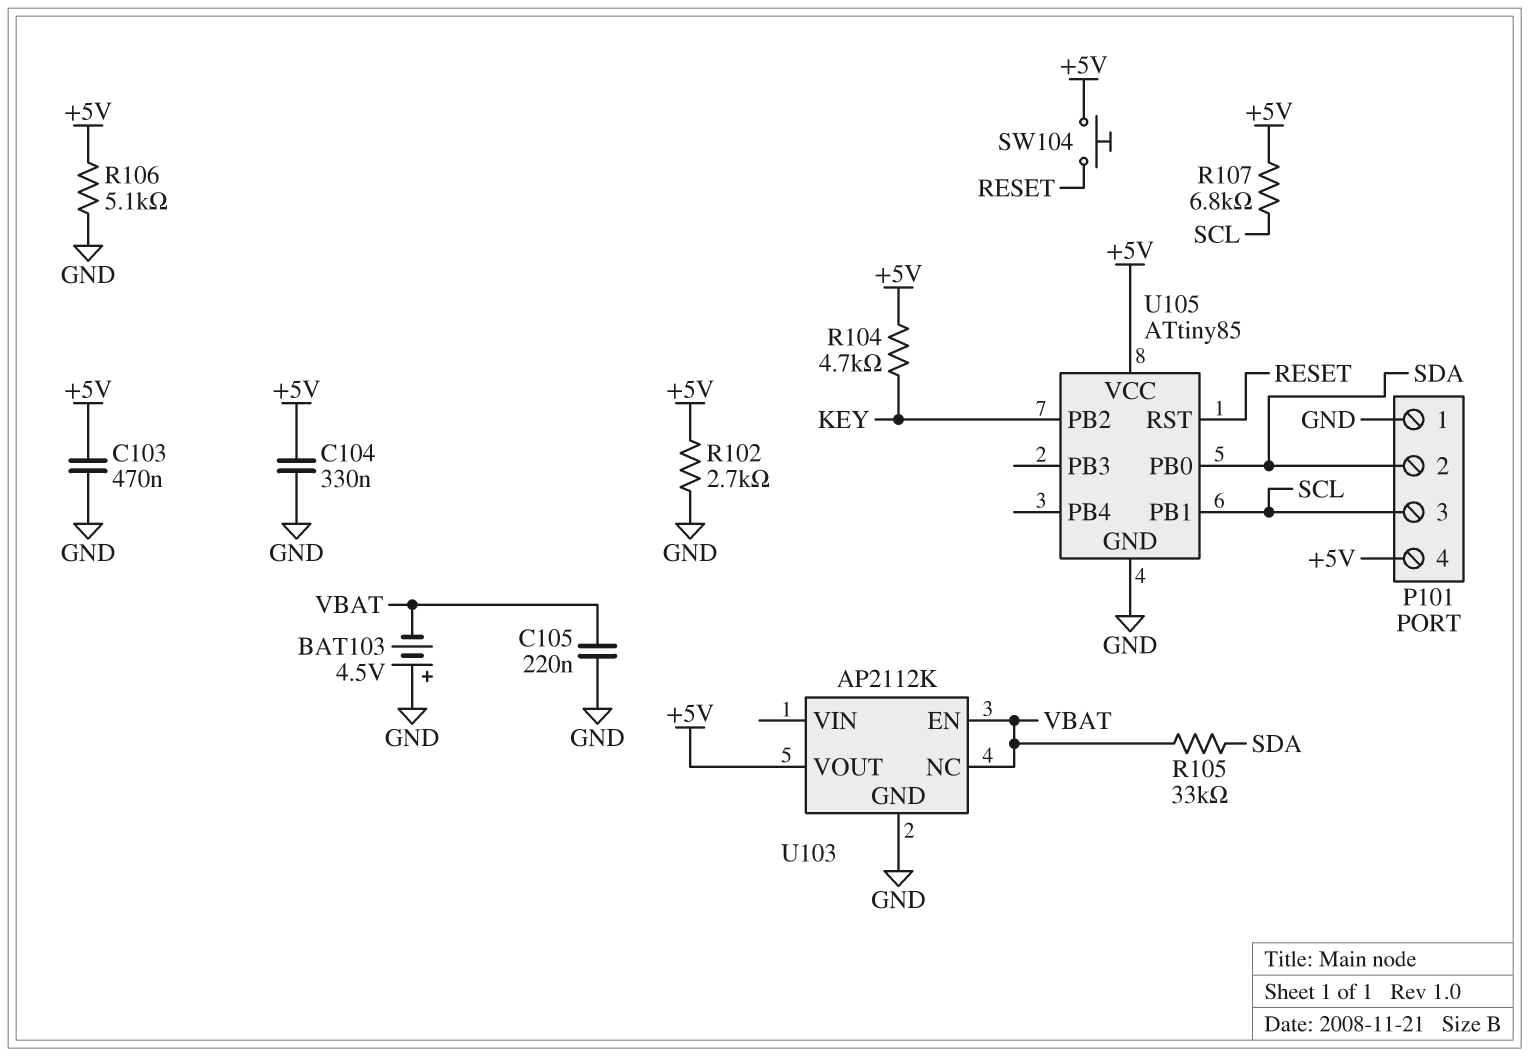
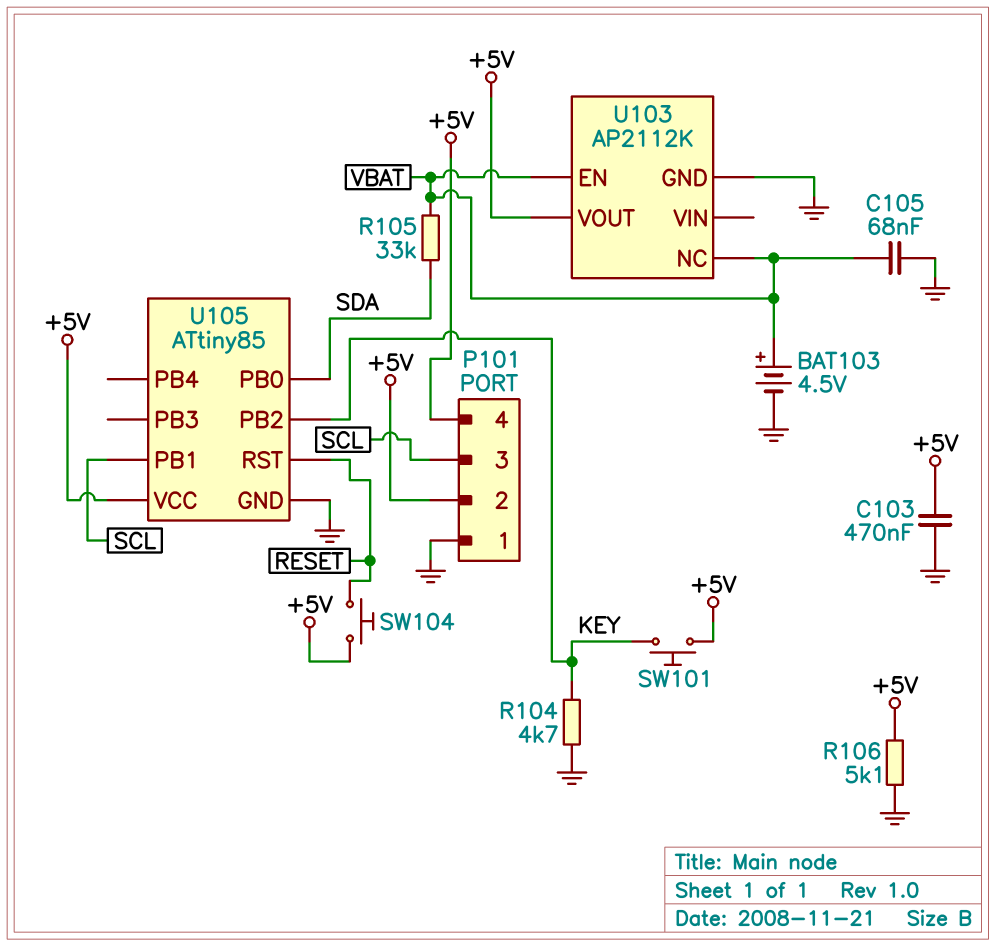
BAT103: 4.5V (plus GND, minus VBAT) -> 4.5V (plus VBAT, minus GND)
C104: 330nF (+5V, GND) -> none
C105: 220nF (GND, VBAT) -> 68nF (GND, VBAT)
P101 pin 2: SDA -> +5V
R102: 2.7k (+5V, GND) -> none
R104: 4.7k (+5V, KEY) -> 4.7k (GND, KEY)
R107: 6.8k (+5V, SCL) -> none
SW101: none -> button (+5V, KEY)

